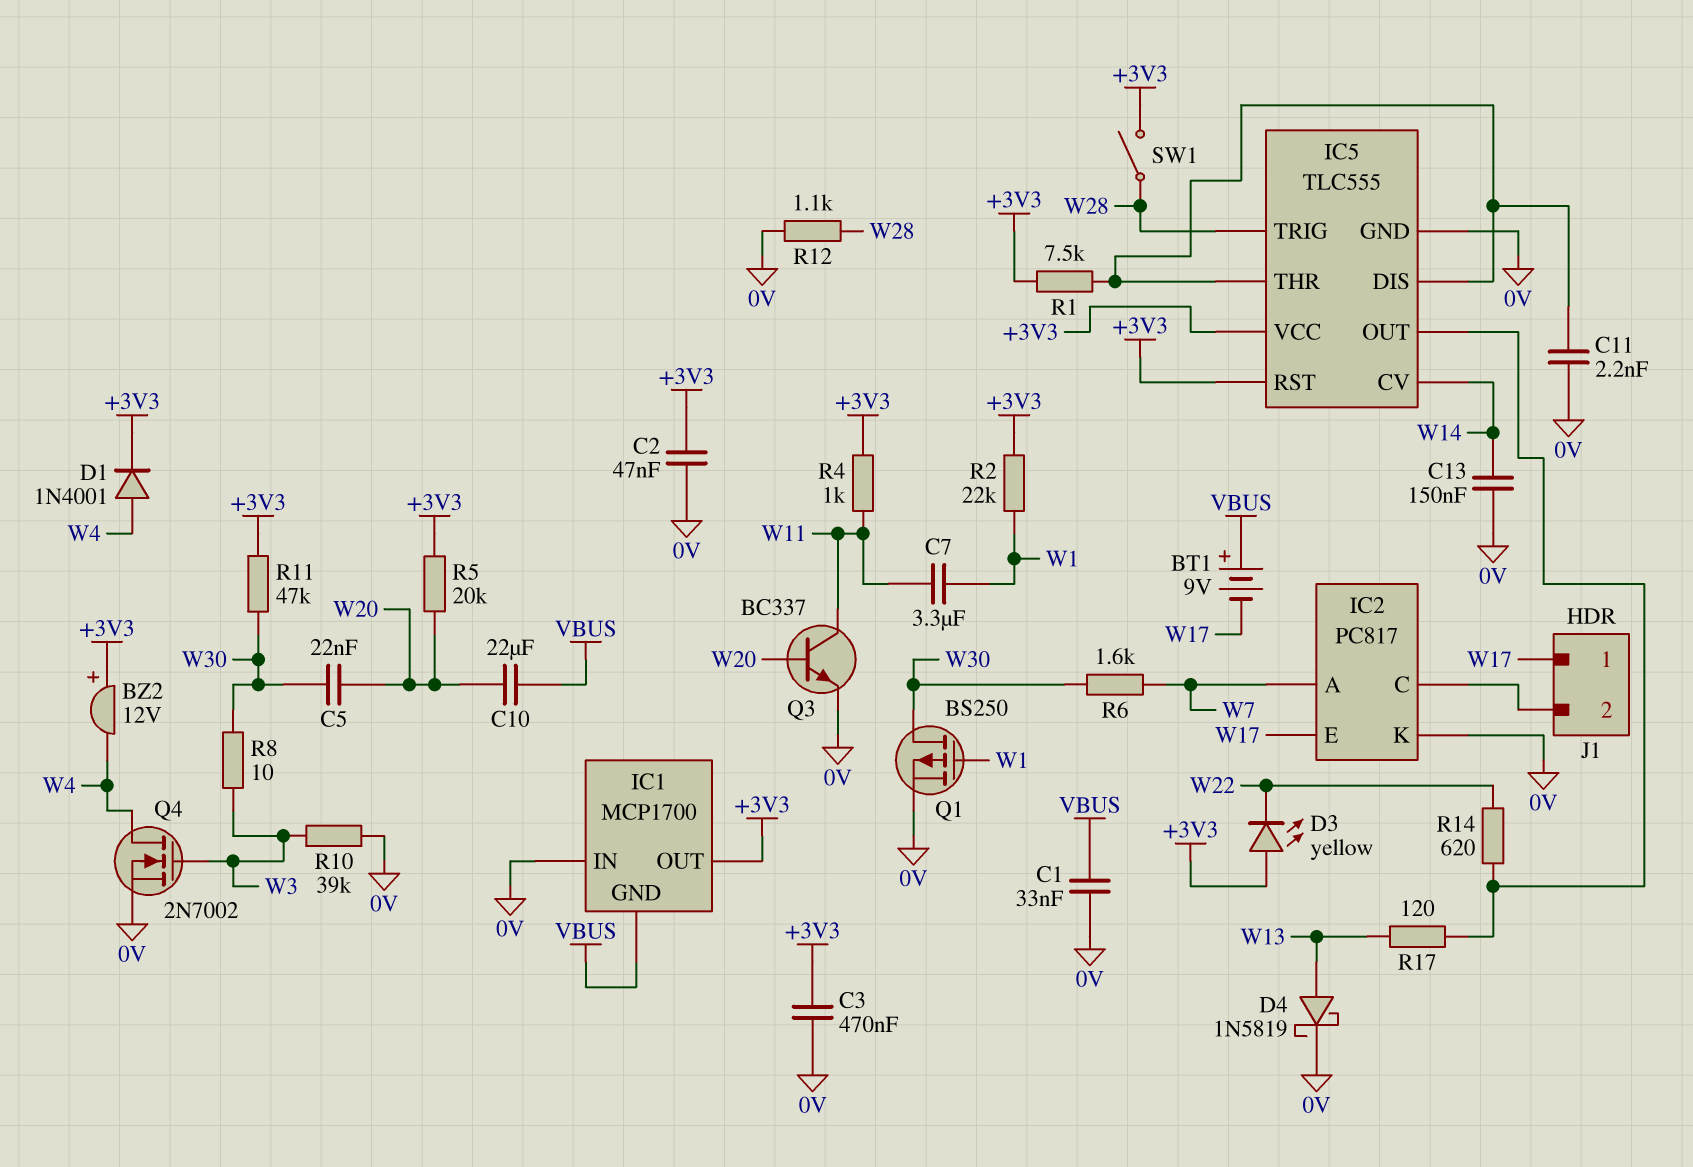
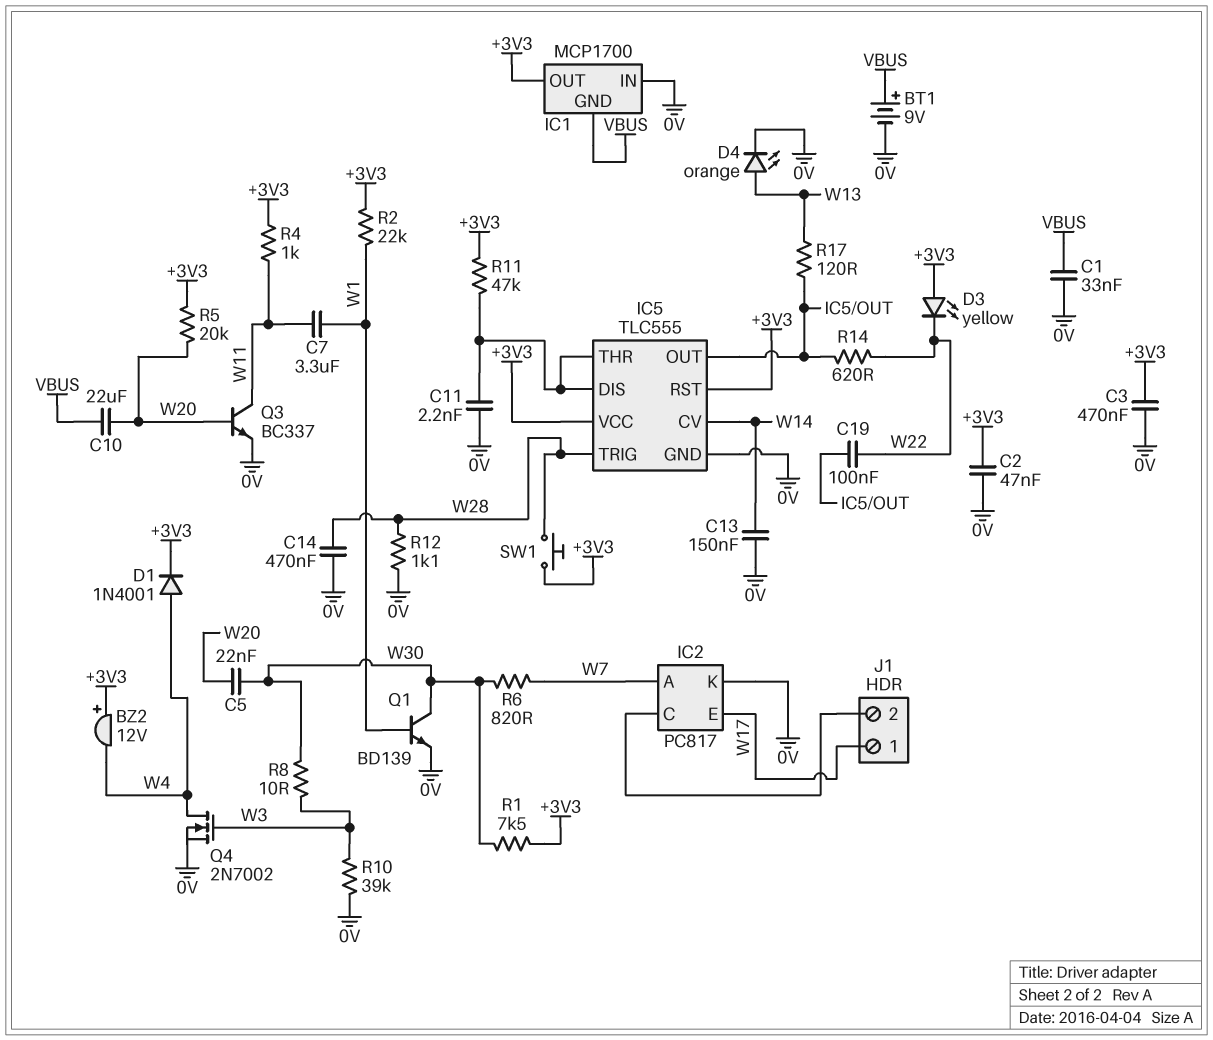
BT1: 9V (plus VBUS, minus W17) -> 9V (plus VBUS, minus 0V)
C14: none -> 470nF (0V, W28)
C19: none -> 100nF (IC5/OUT, W22)
D4: schottky 1N5819 (A W13, K 0V) -> LED orange (A W13, K 0V)
Q1: PMOS BS250 (G W1, D W30, S 0V) -> NPN BD139 (B W1, C W30, E 0V)
R1: 7.5k (+3V3, IC5/DIS) -> 7.5k (+3V3, W30)
R6: 1.6k (W7, W30) -> 820 (W7, W30)
R11: 47k (+3V3, W30) -> 47k (+3V3, IC5/DIS)
SW1: switch (+3V3, W28) -> button (+3V3, W28)

